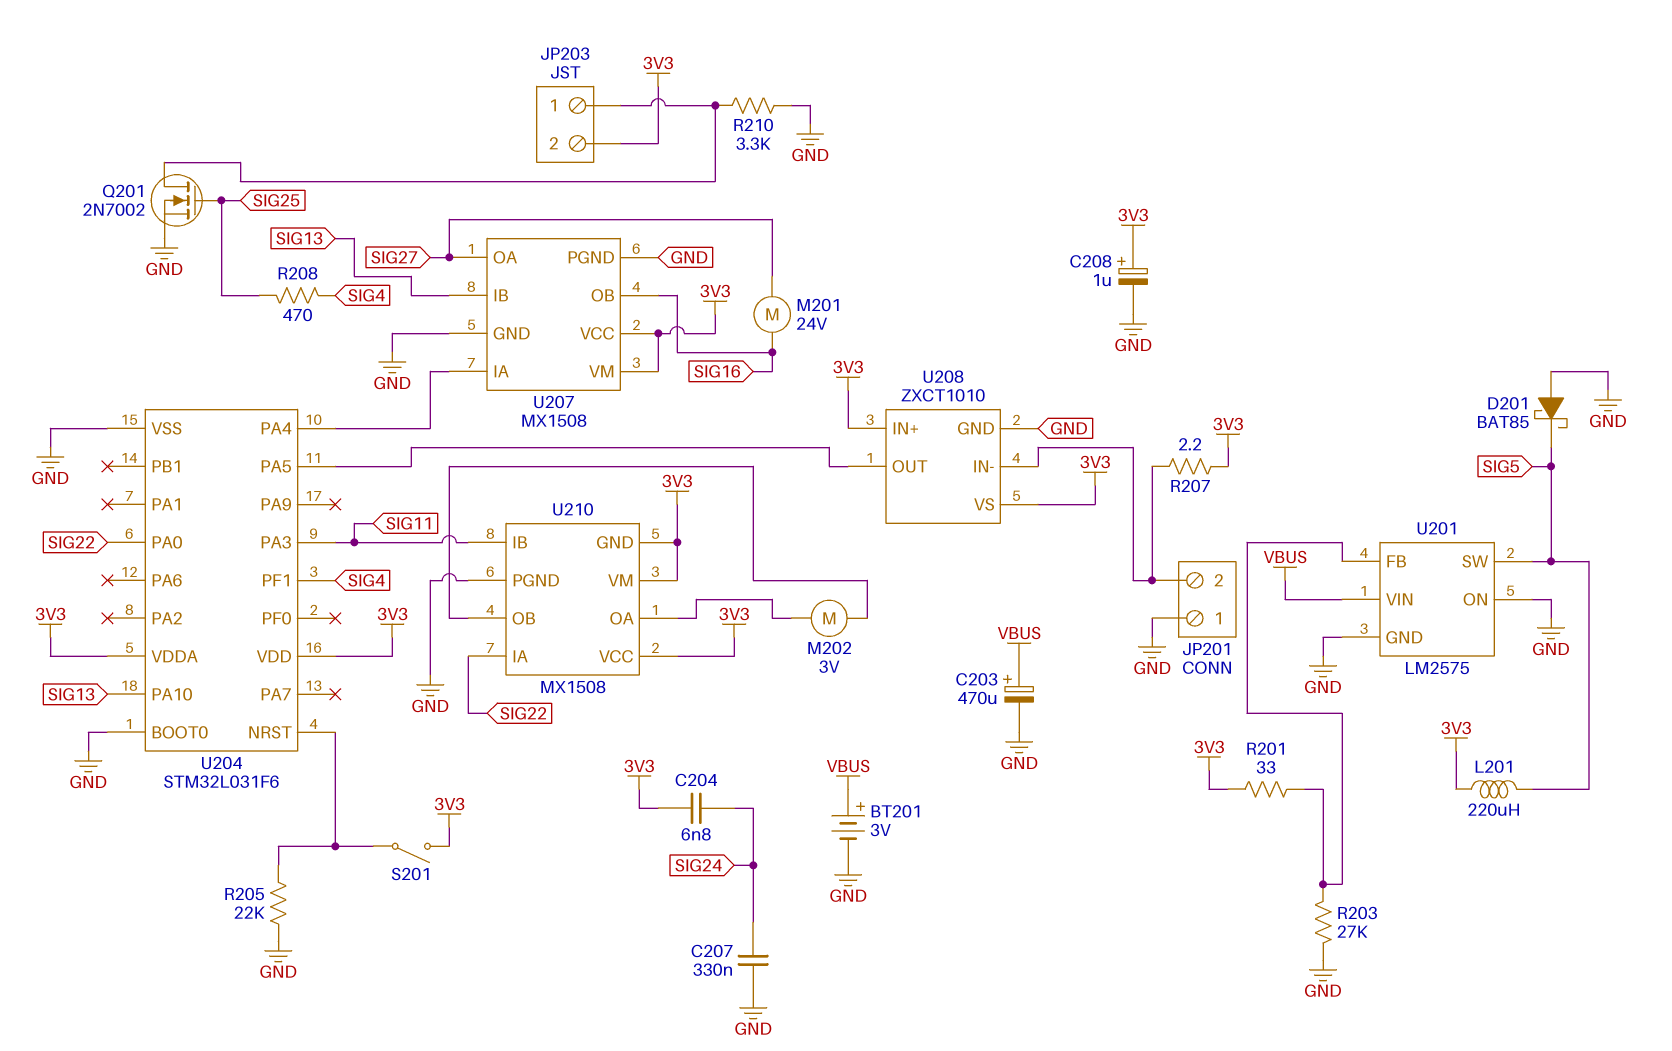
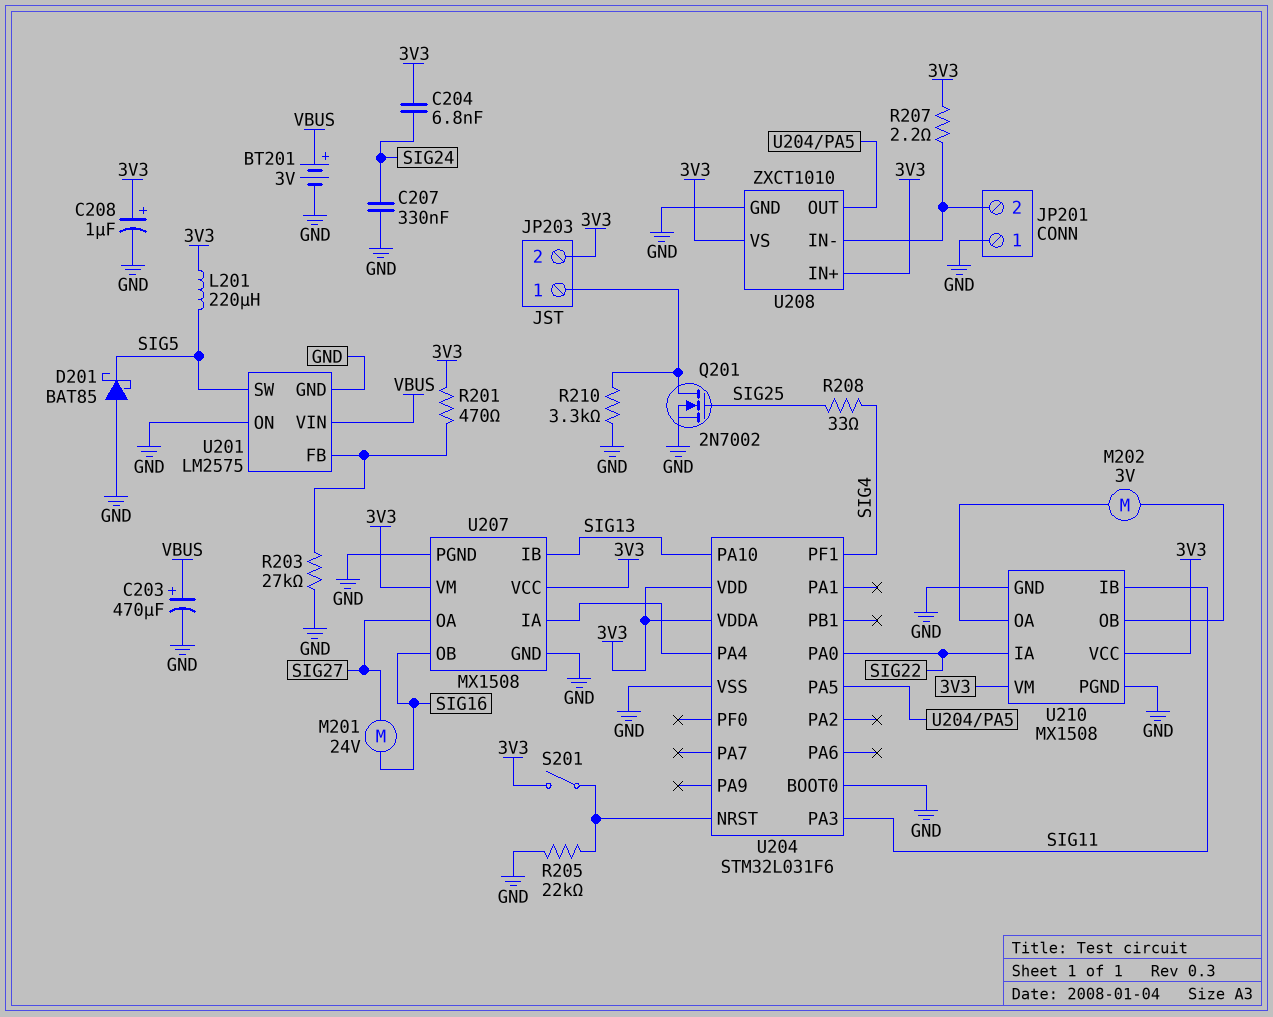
R201: 33 (3V3, U201/FB) -> 470 (3V3, U201/FB)
R208: 470 (SIG4, SIG25) -> 33 (SIG4, SIG25)
U210 pin GND: 3V3 -> GND

